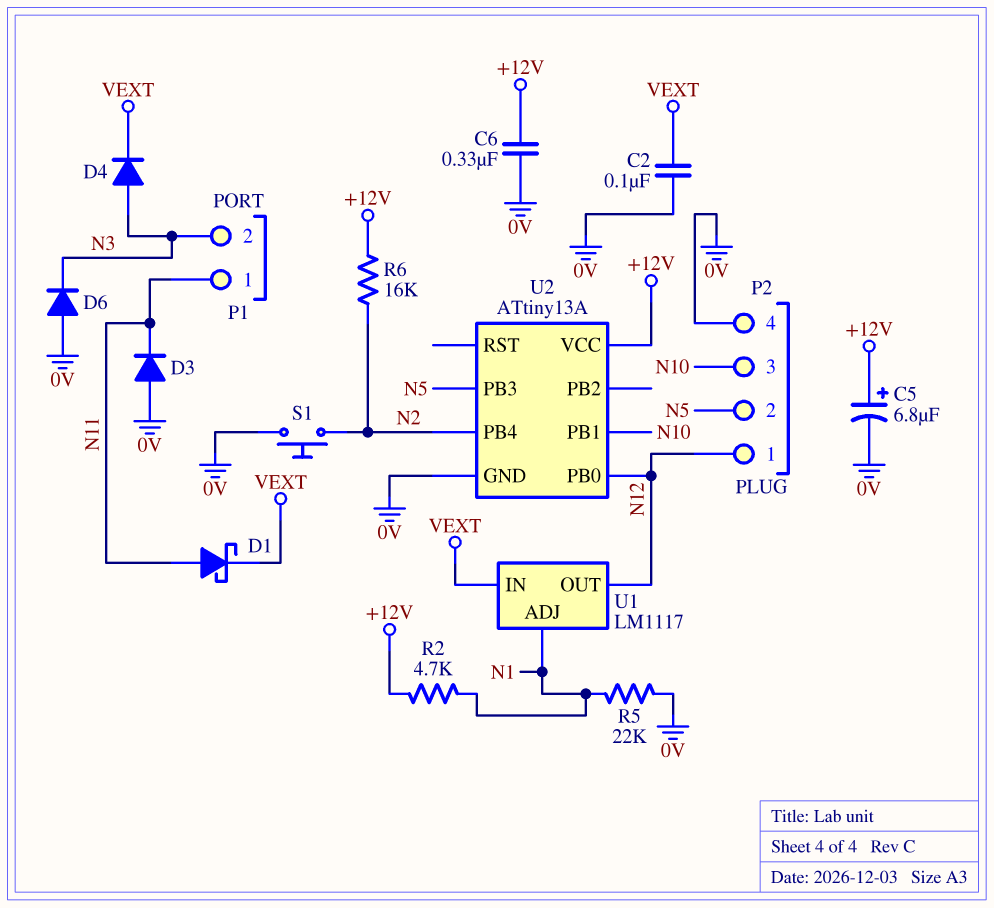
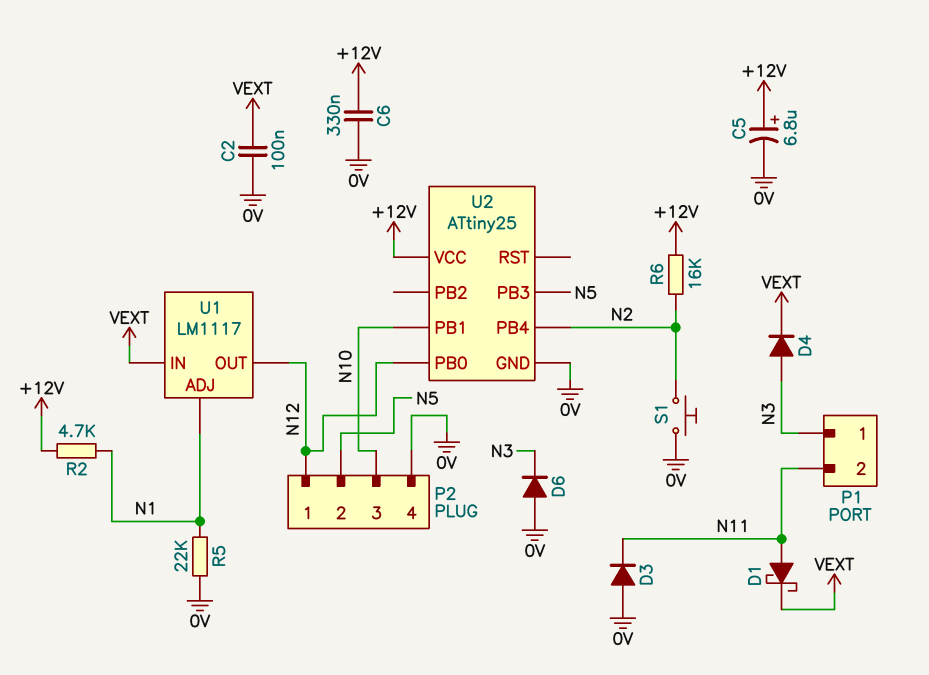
P1 pin 1: N11 -> N3
P1 pin 2: N3 -> N11
U2: ATtiny13A -> ATtiny25

